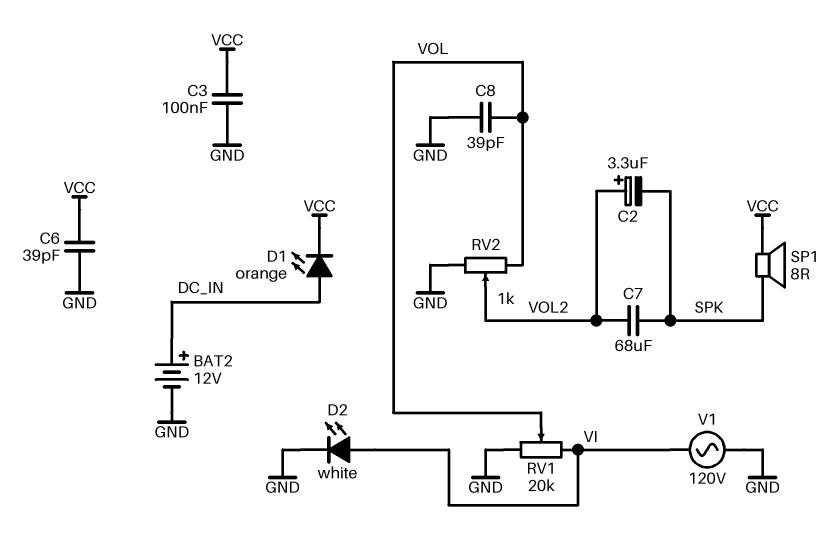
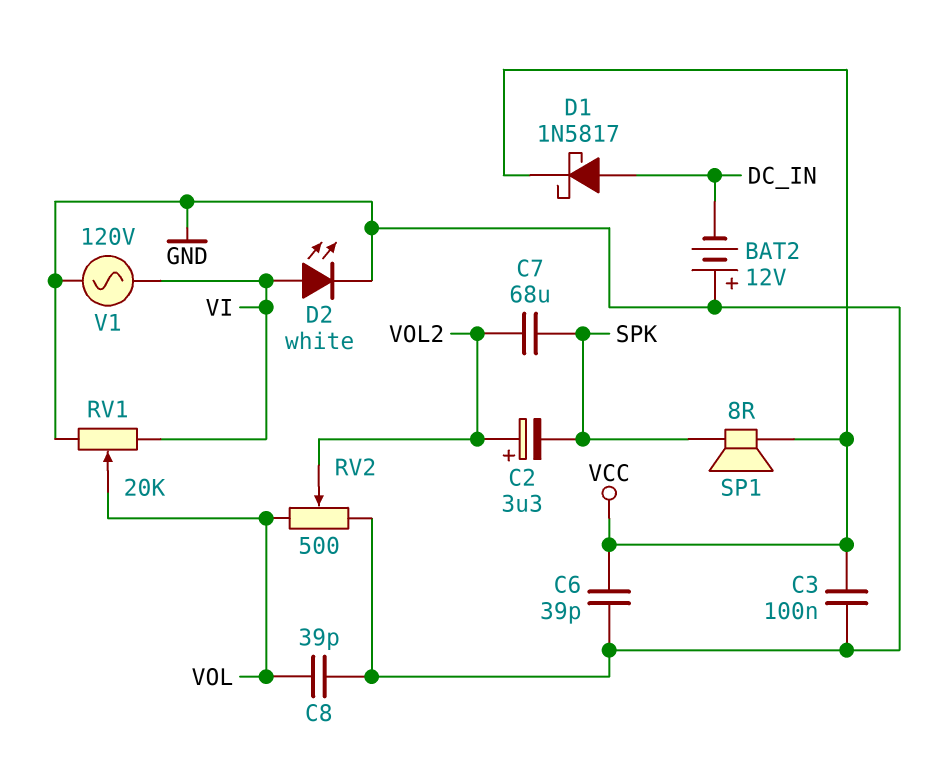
BAT2: 12V (plus DC_IN, minus GND) -> 12V (plus GND, minus DC_IN)
D1: LED orange (A DC_IN, K VCC) -> schottky 1N5817 (A DC_IN, K VCC)
RV2: 1k (GND, VOL, wiper VOL2) -> 500 (GND, VOL, wiper VOL2)

